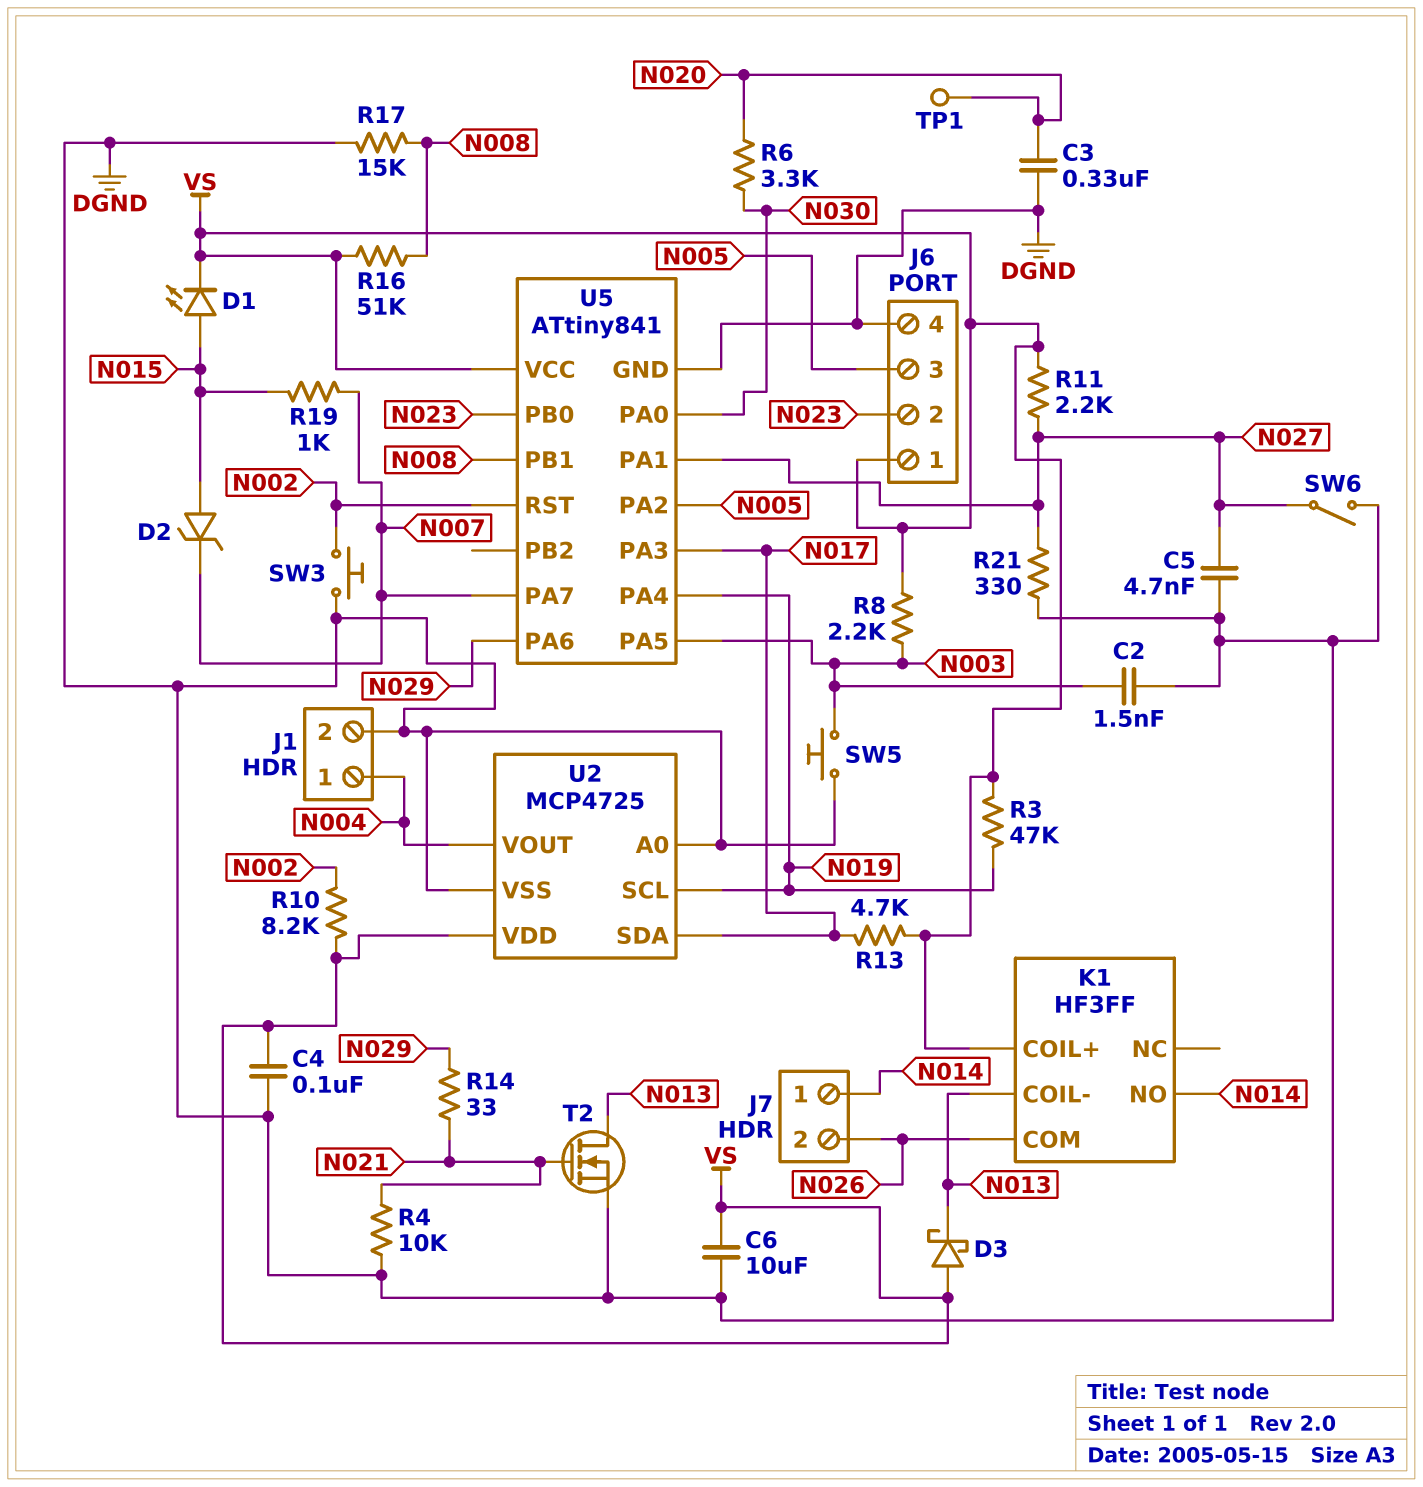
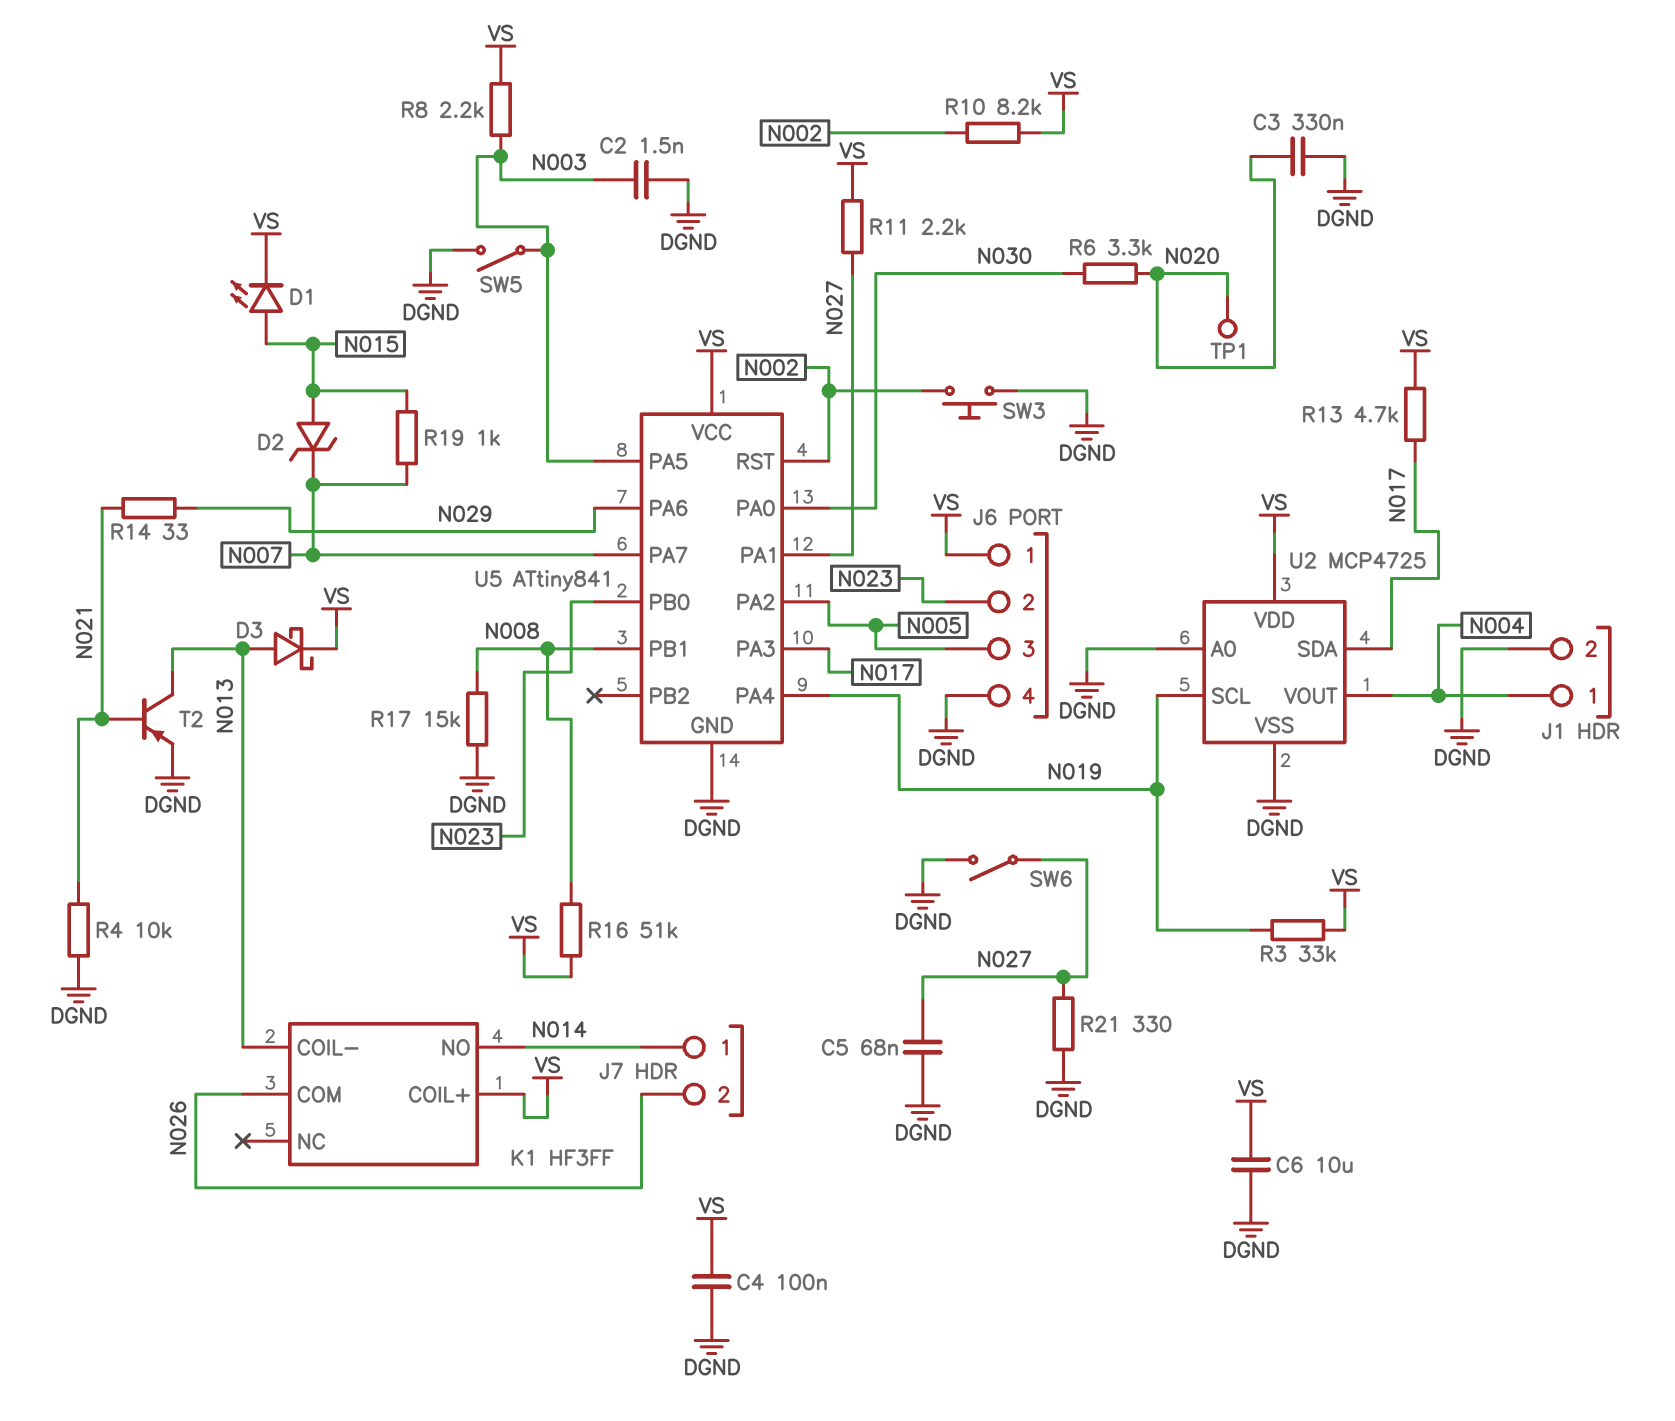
C5: 4.7nF (DGND, N027) -> 68nF (DGND, N027)
D3: schottky (A VS, K N013) -> schottky (A N013, K VS)
R3: 47k (N019, VS) -> 33k (N019, VS)
SW5: button (DGND, N003) -> switch (DGND, N003)
T2: NMOS (G N021, D N013, S DGND) -> PNP (B N021, C N013, E DGND)

